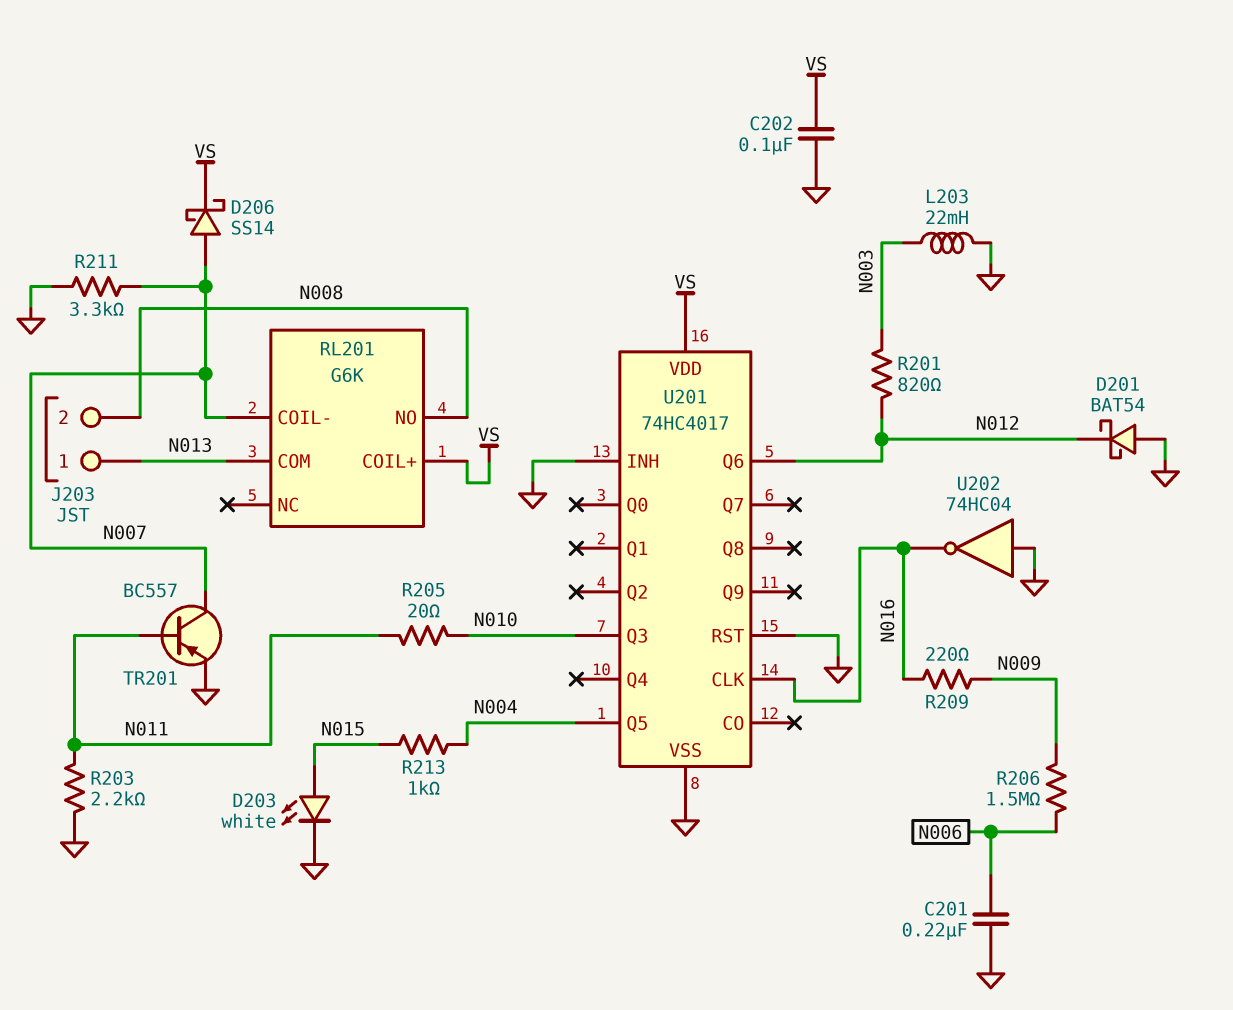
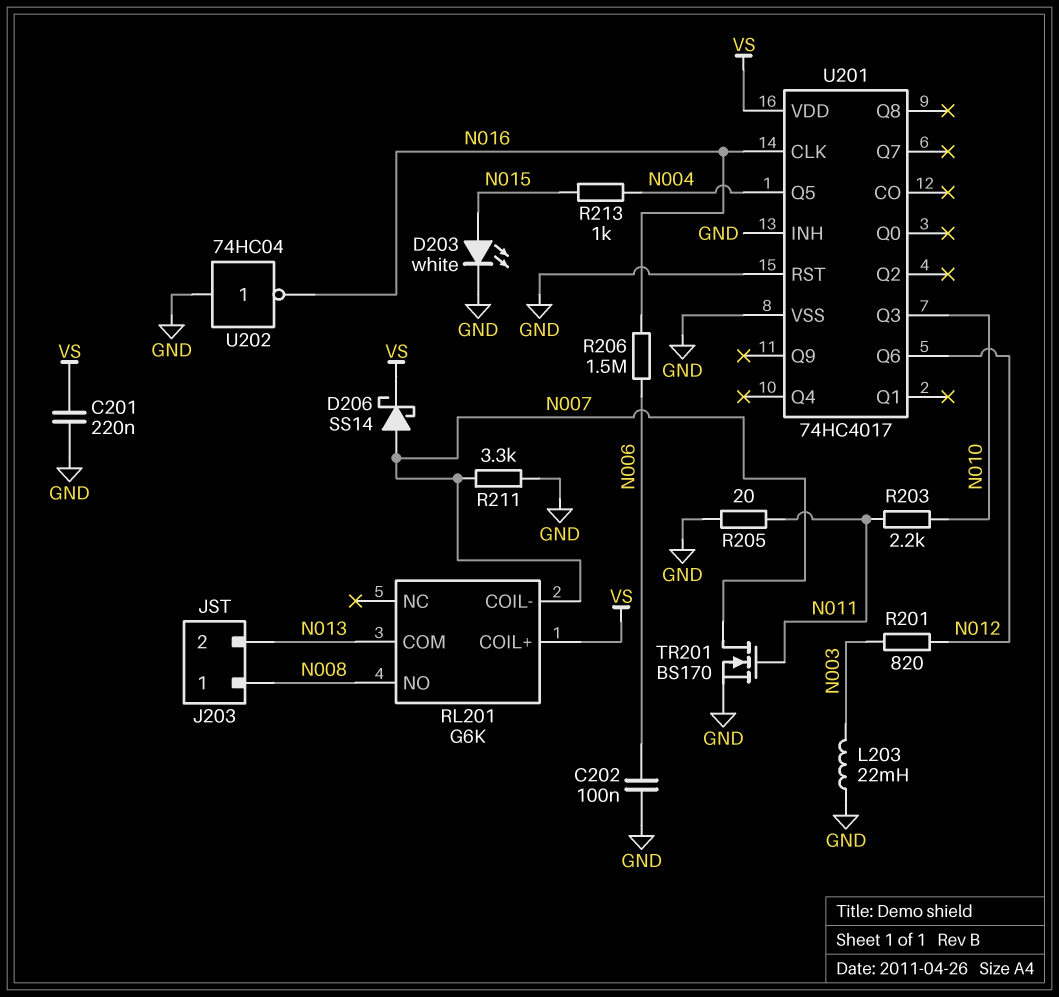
C201: 220nF (GND, N006) -> 220nF (GND, VS)
C202: 100nF (GND, VS) -> 100nF (GND, N006)
D201: schottky BAT54 (A GND, K N012) -> none
J203 pin 1: N013 -> N008
J203 pin 2: N008 -> N013
R203: 2.2k (GND, N011) -> 2.2k (N010, N011)
R205: 20 (N010, N011) -> 20 (GND, N011)
R206: 1.5M (N006, N009) -> 1.5M (N006, N016)
R209: 220 (N009, N016) -> none
TR201: PNP BC557 (B N011, C N007, E GND) -> NMOS BS170 (G N011, D N007, S GND)

